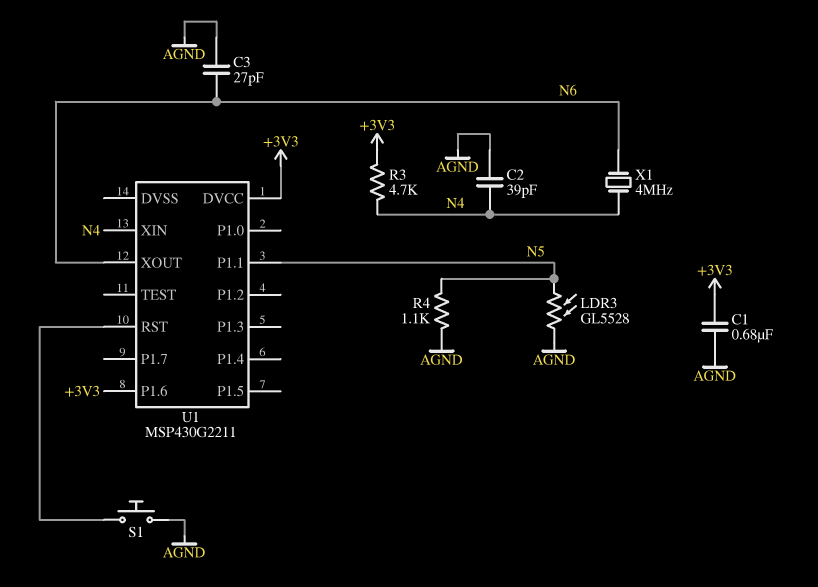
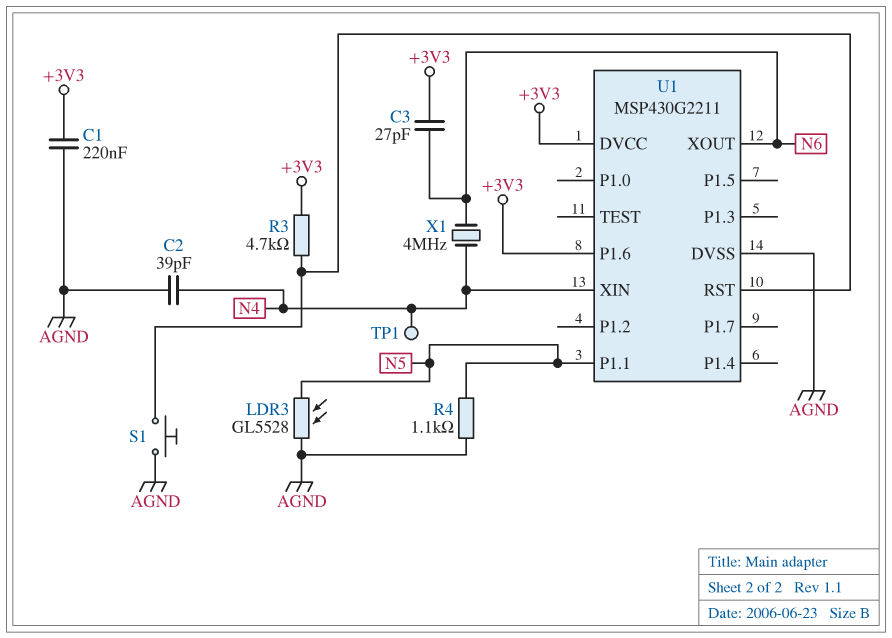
C1: 680nF (+3V3, AGND) -> 220nF (+3V3, AGND)
C3: 27pF (AGND, N6) -> 27pF (+3V3, N6)
R3: 4.7k (+3V3, N4) -> 4.7k (+3V3, U1/RST)
TP1: none -> test point (N4)
U1 pin DVSS: none -> AGND

